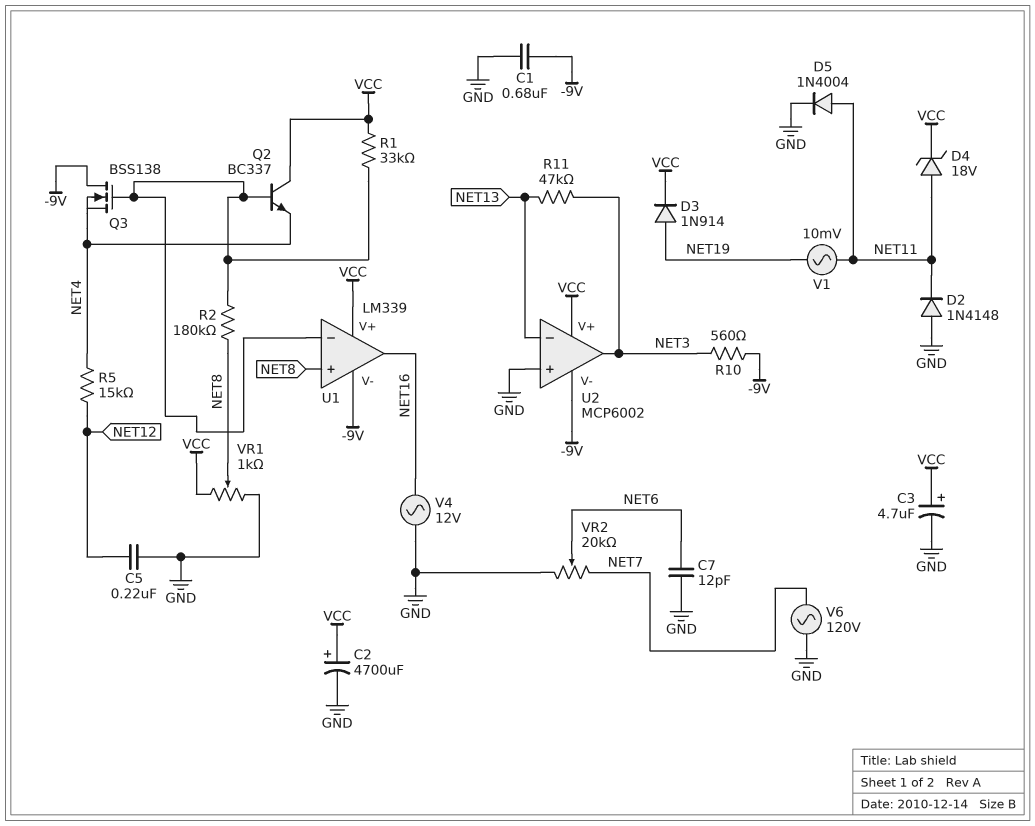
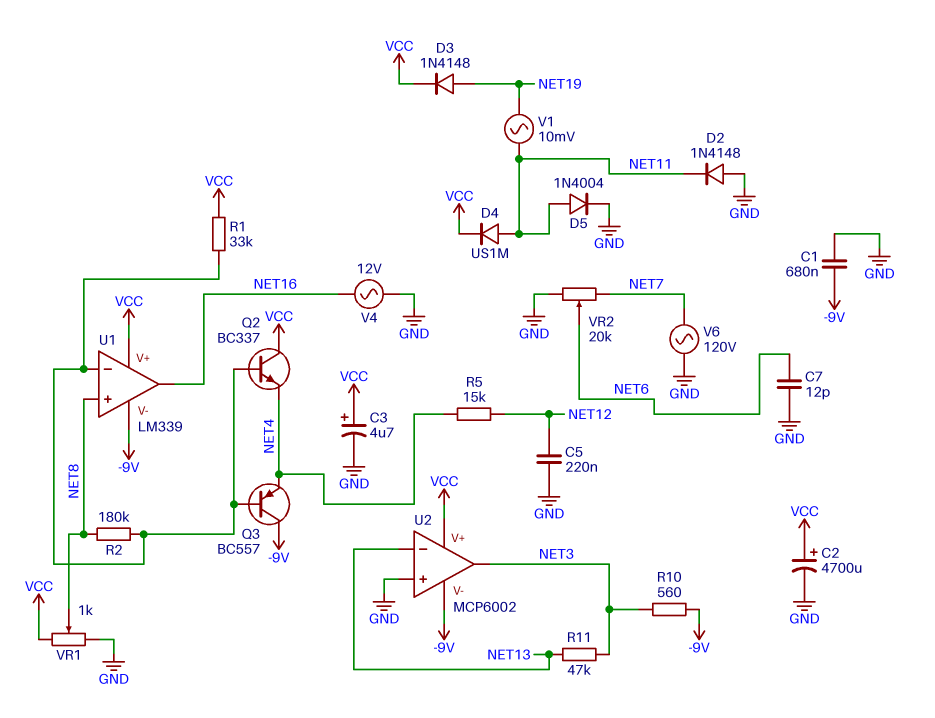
D3: diode 1N914 (A NET19, K VCC) -> diode 1N4148 (A NET19, K VCC)
D4: zener 18V (A NET11, K VCC) -> diode US1M (A NET11, K VCC)
Q3: NMOS BSS138 (G U1/in-, D -9V, S NET4) -> PNP BC557 (B U1/in-, C -9V, E NET4)

